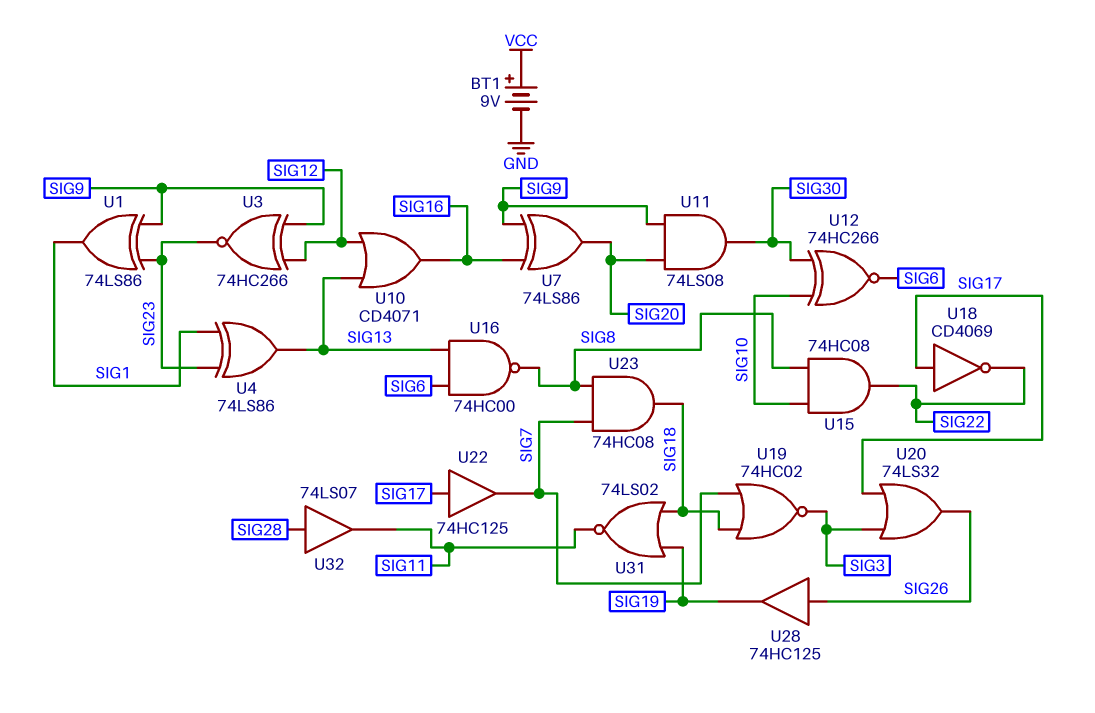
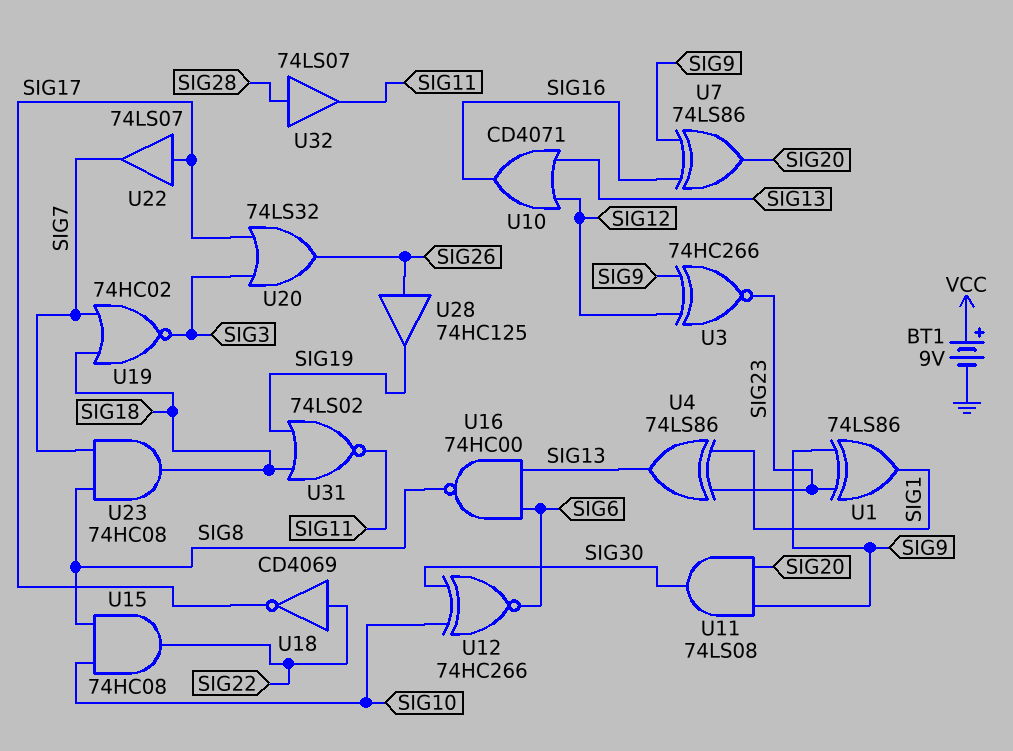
U18: NOT CD4069 (in SIG17, out SIG22) -> NOT CD4069 (in SIG22, out SIG17)
U22: buffer 74HC125 (in SIG17, out SIG7) -> buffer 74LS07 (in SIG17, out SIG7)

